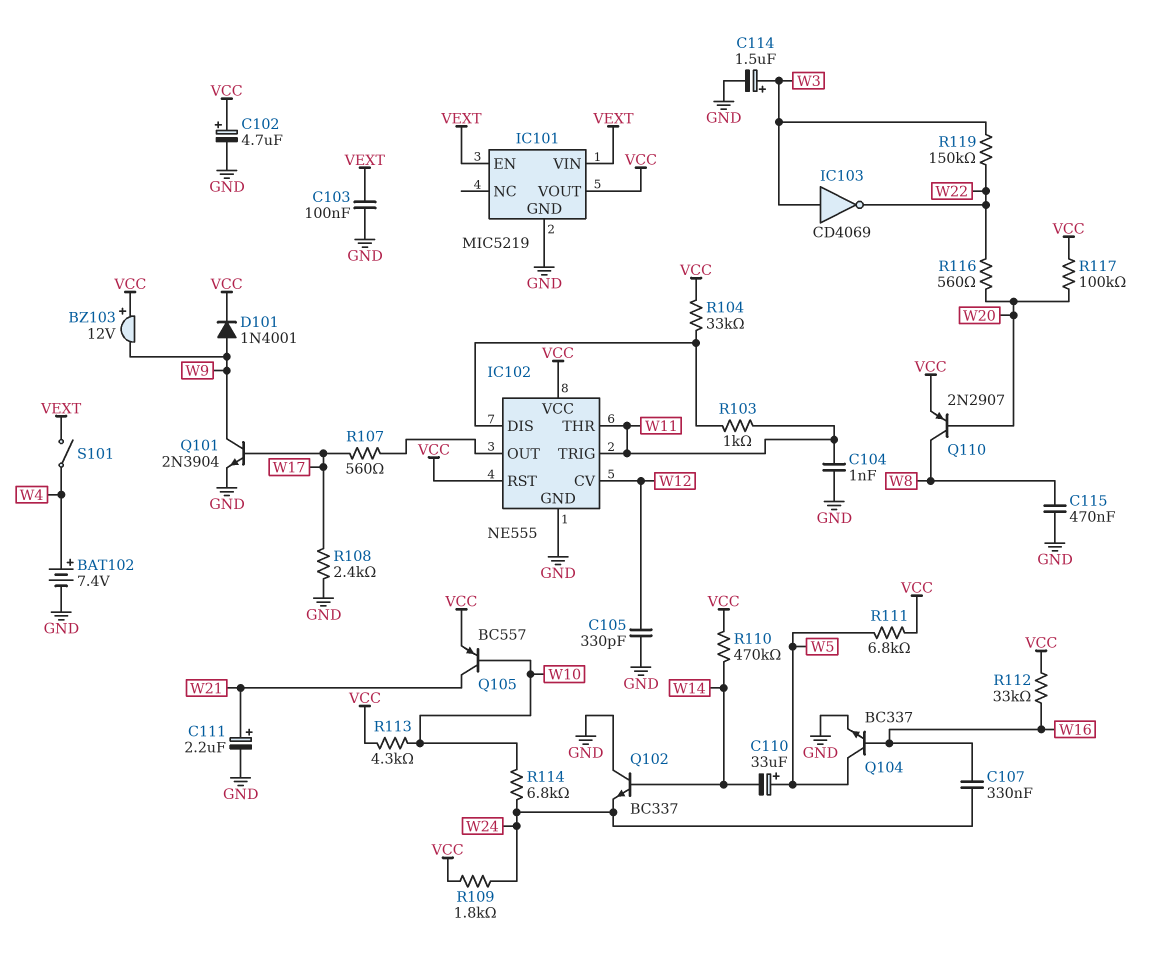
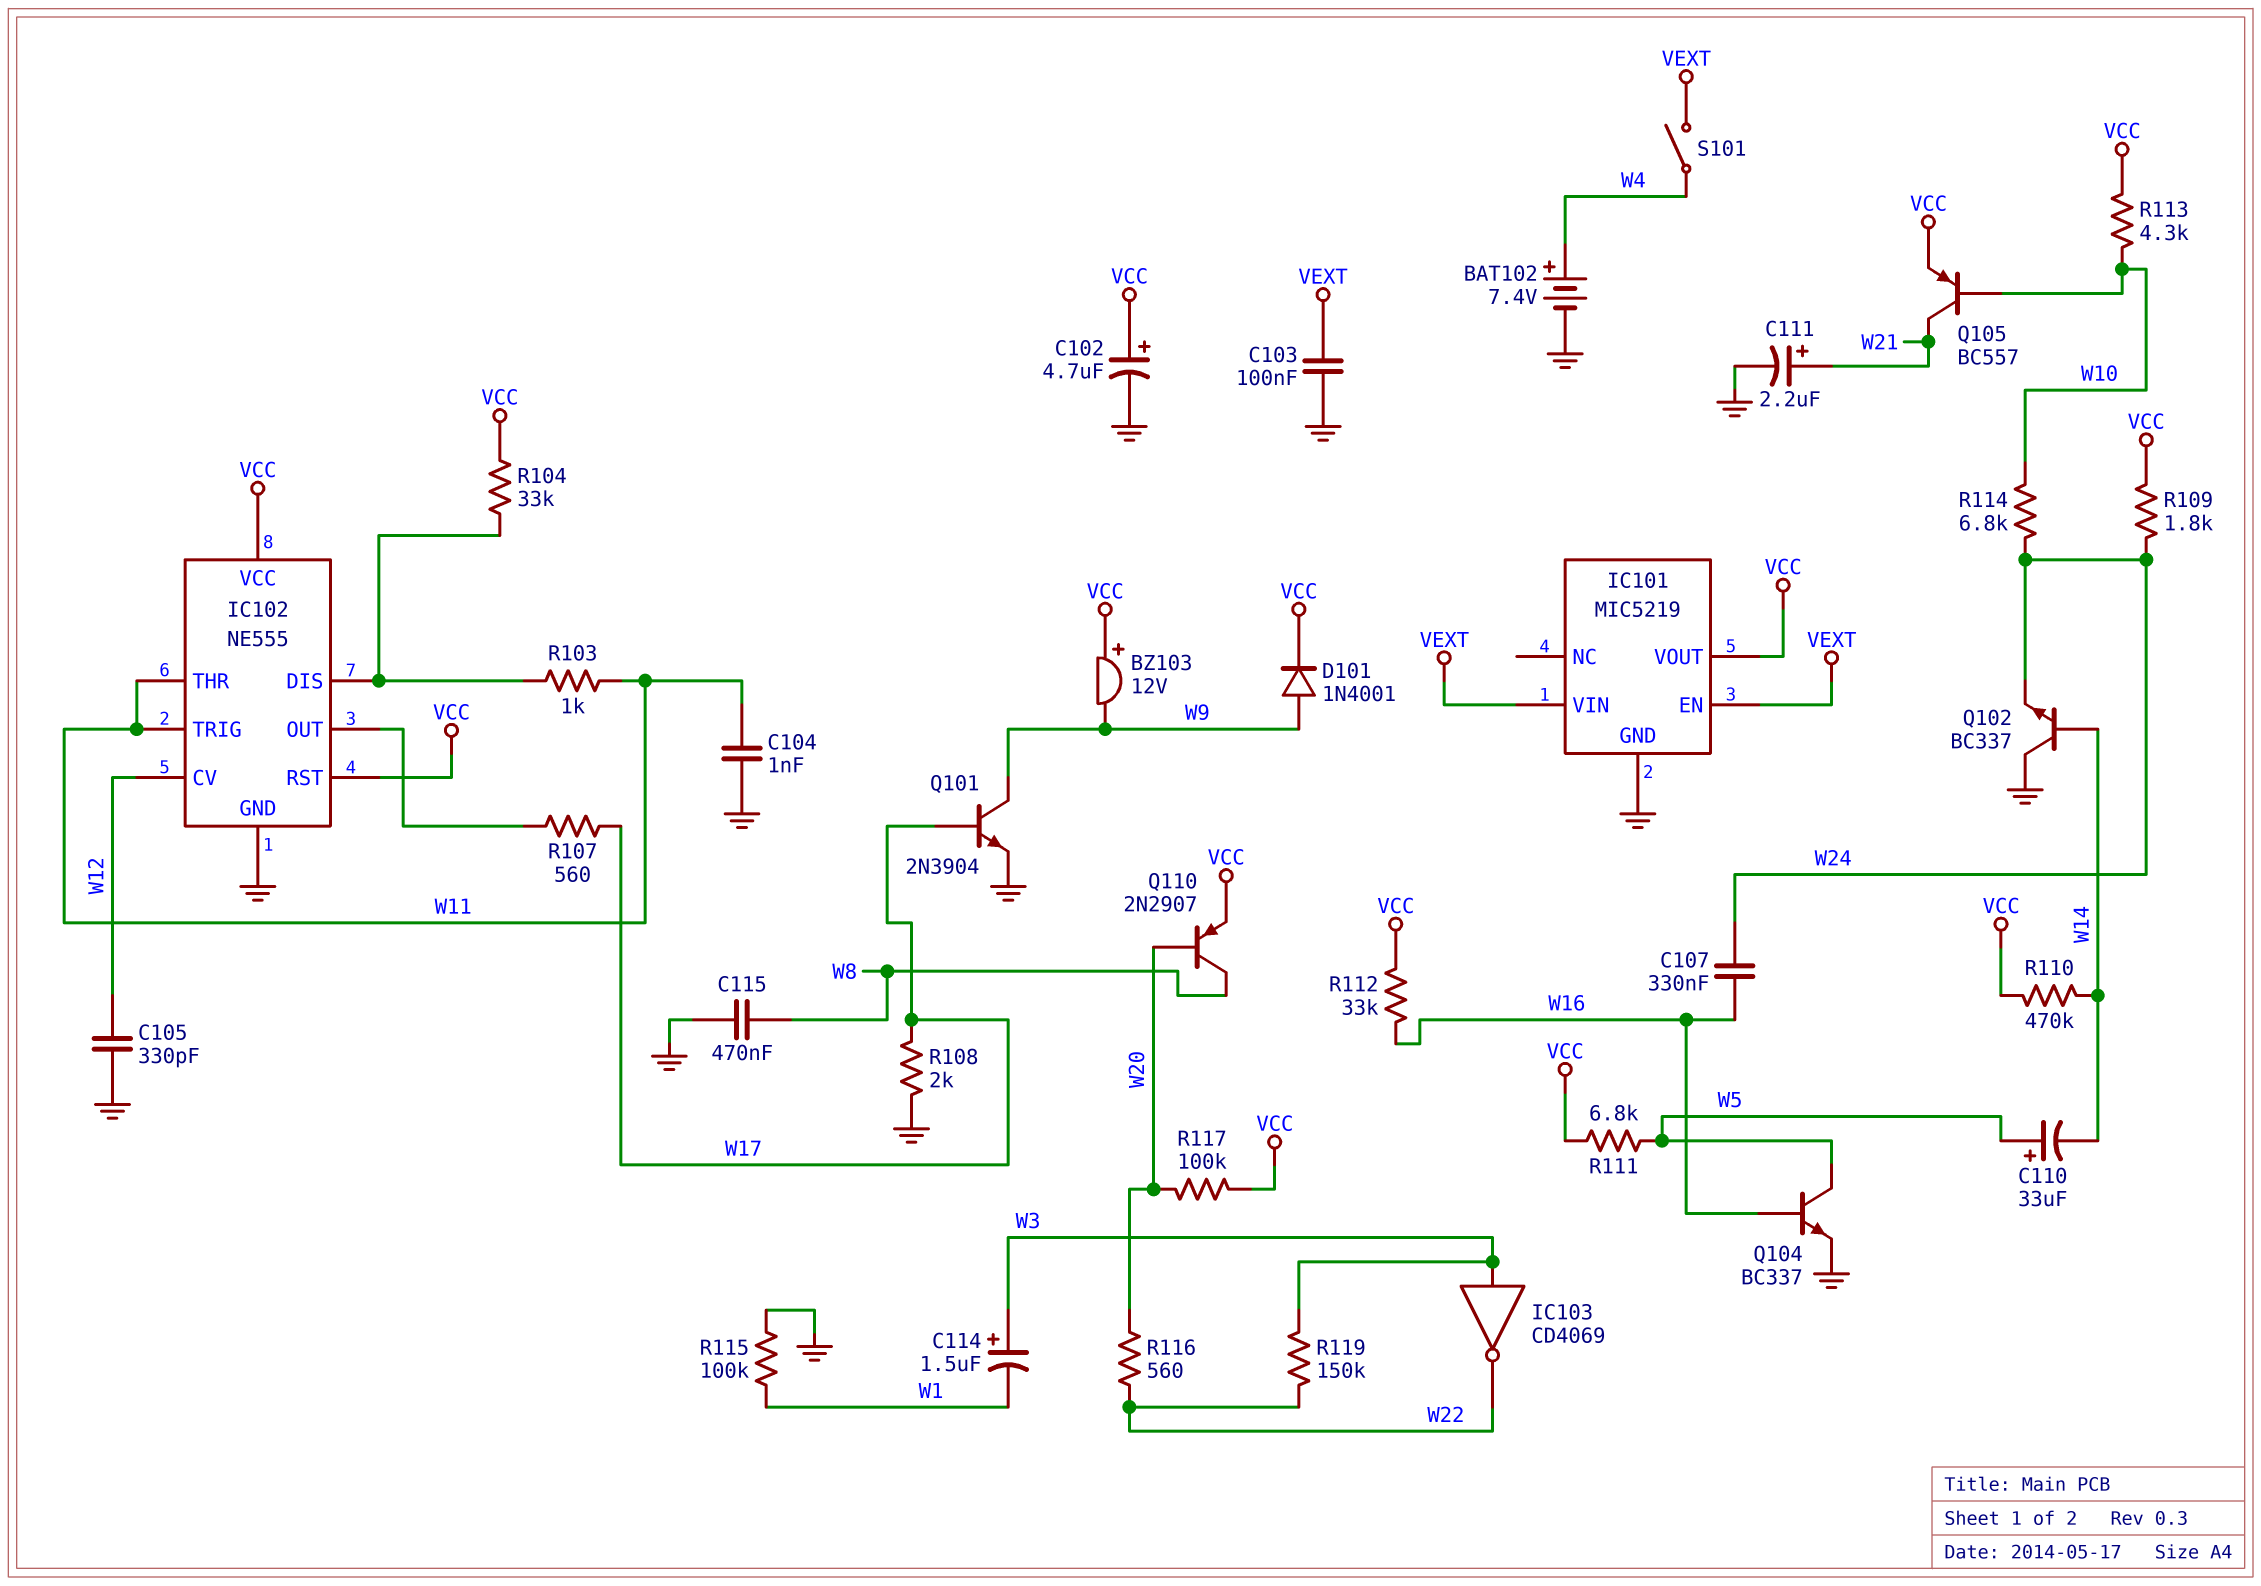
C114: 1.5uF (plus W3, minus GND) -> 1.5uF (plus W3, minus W1)
R108: 2.4k (GND, W17) -> 2k (GND, W17)
R115: none -> 100k (GND, W1)

